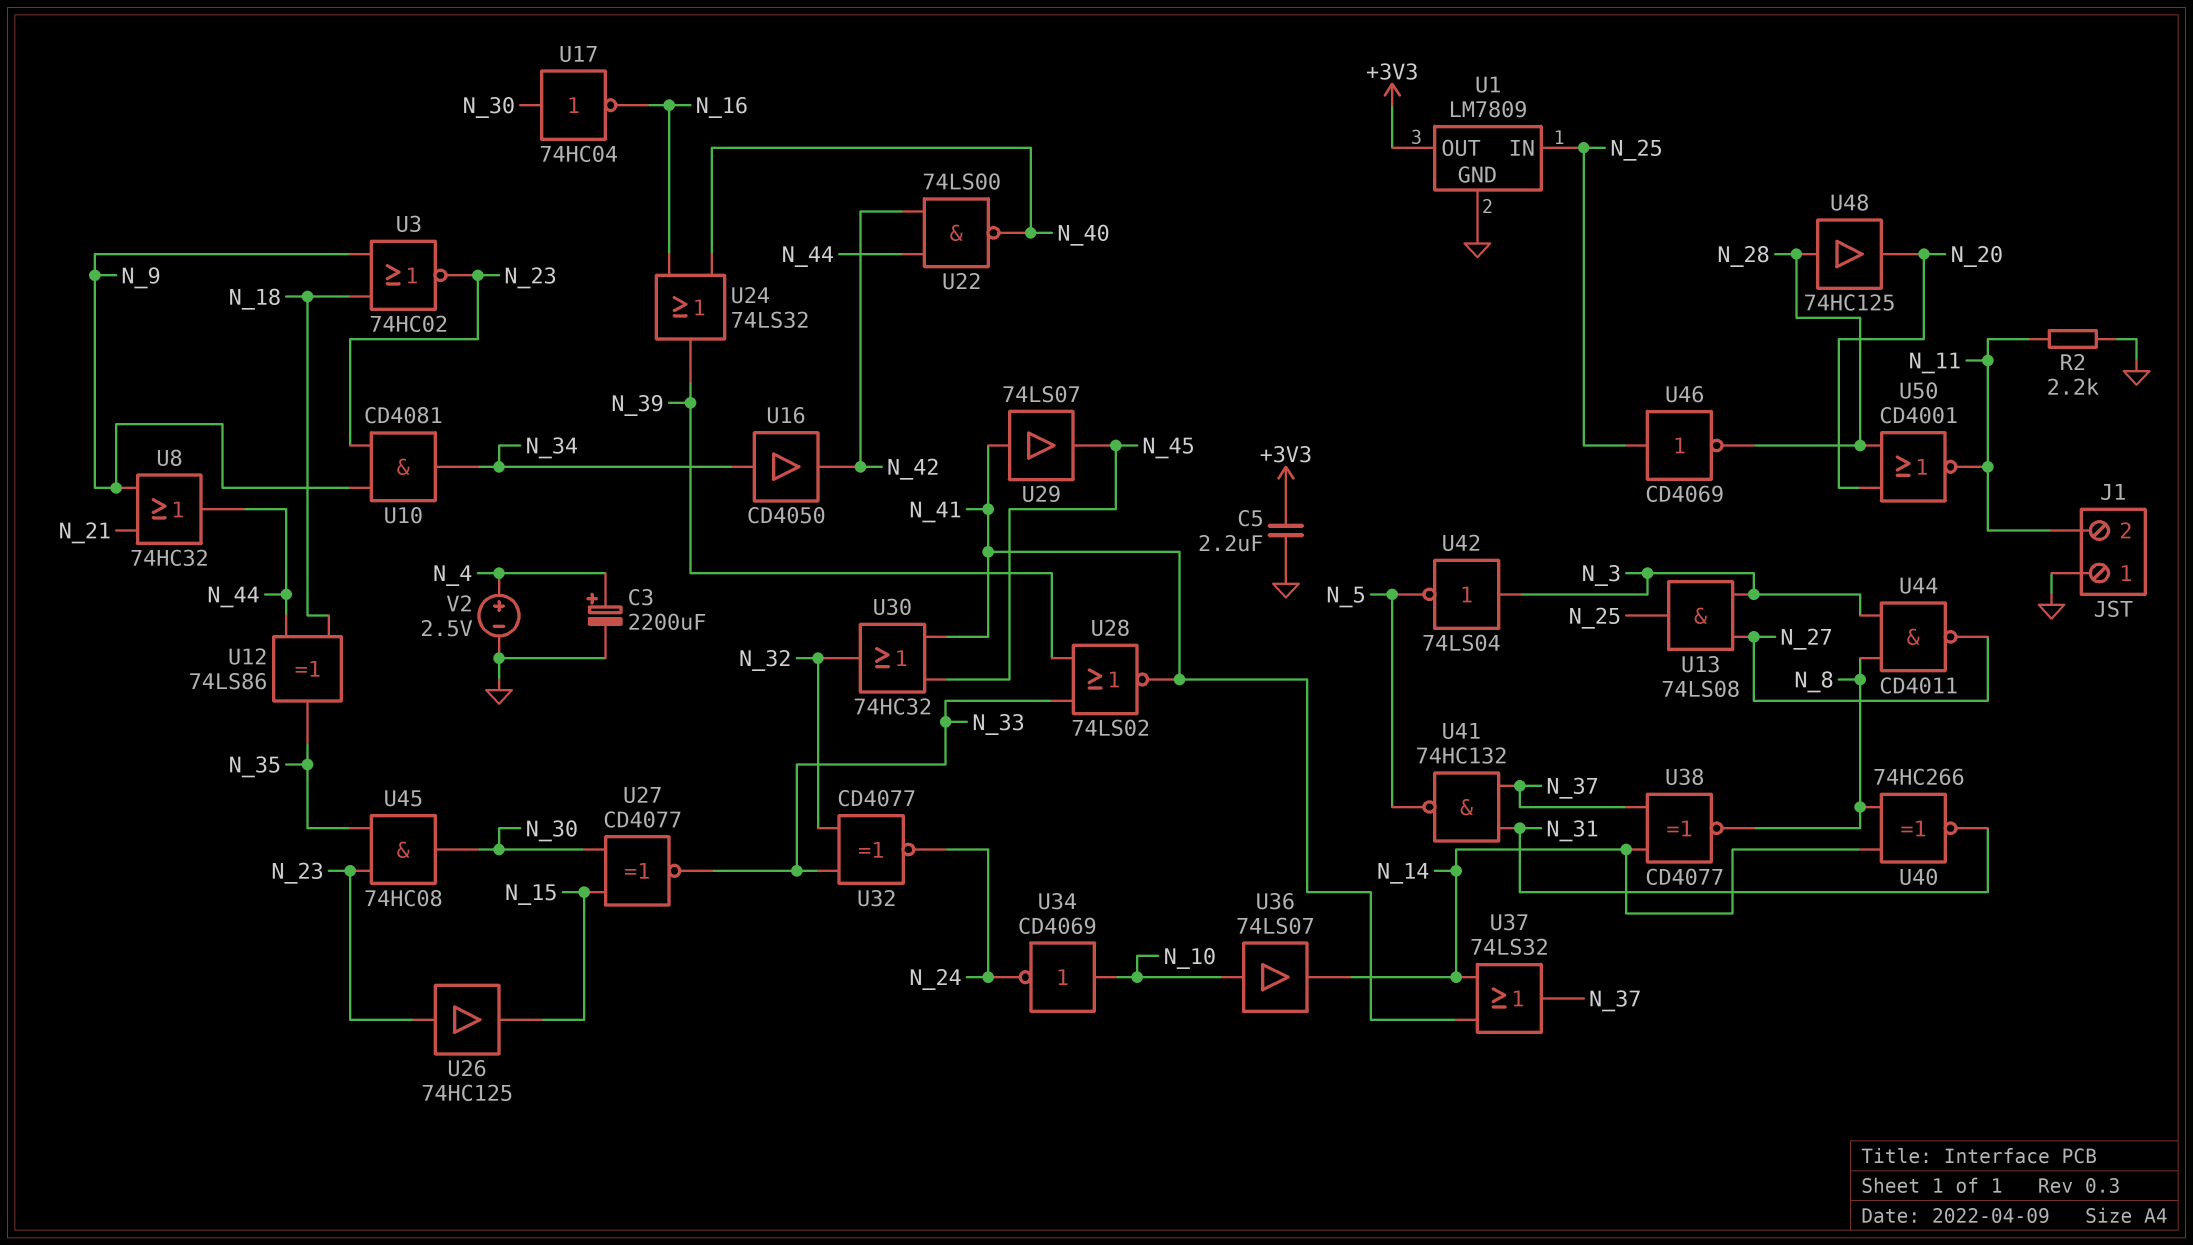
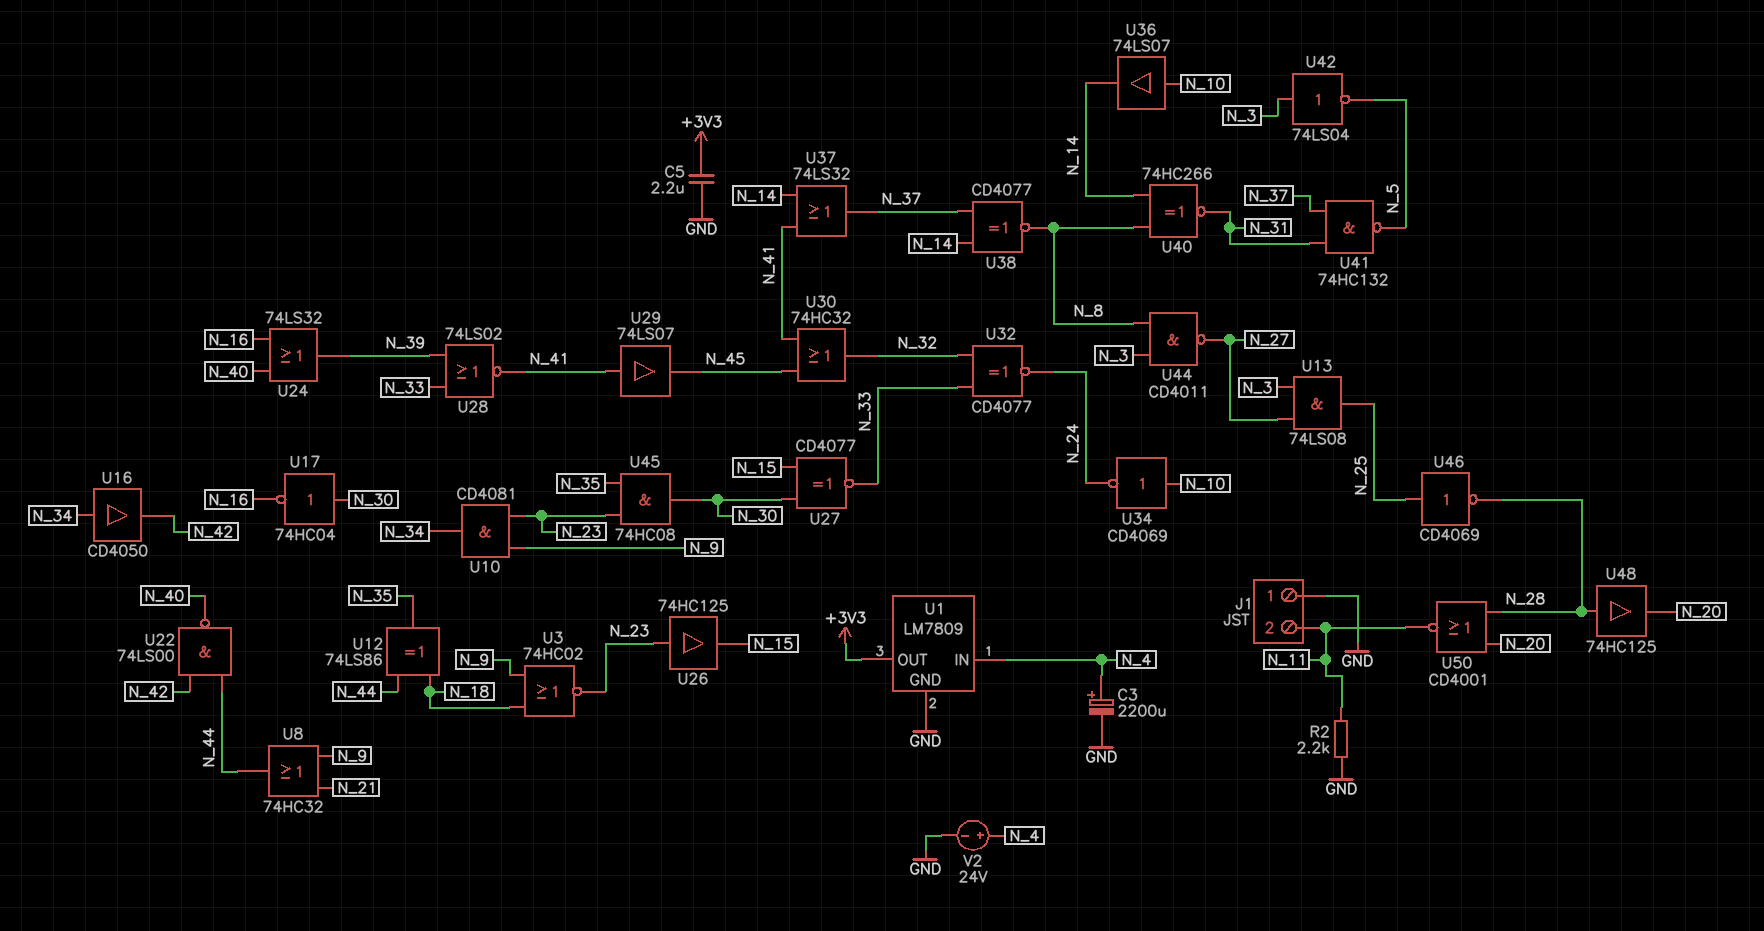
U1 pin IN: N_25 -> N_4
V2: 2.5V (plus N_4, minus GND) -> 24V (plus N_4, minus GND)

